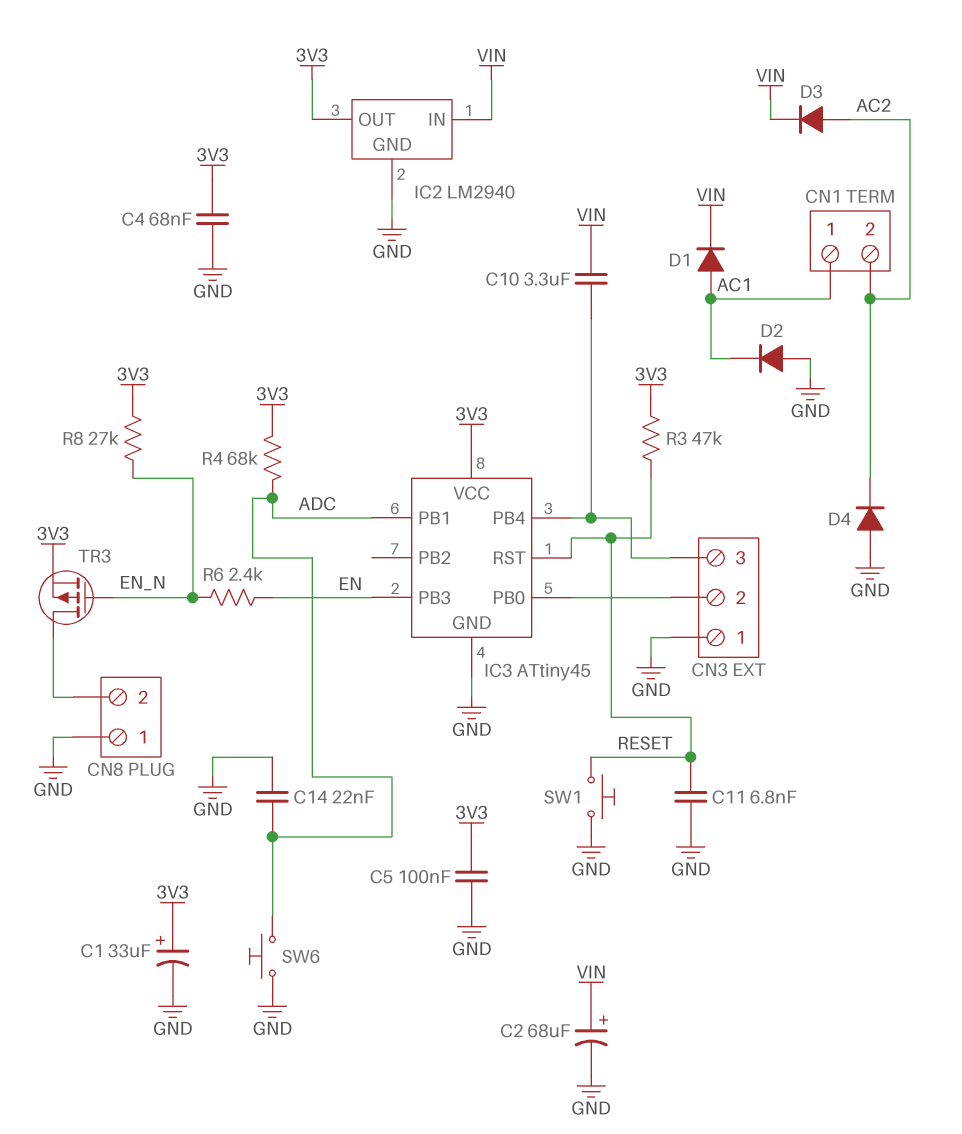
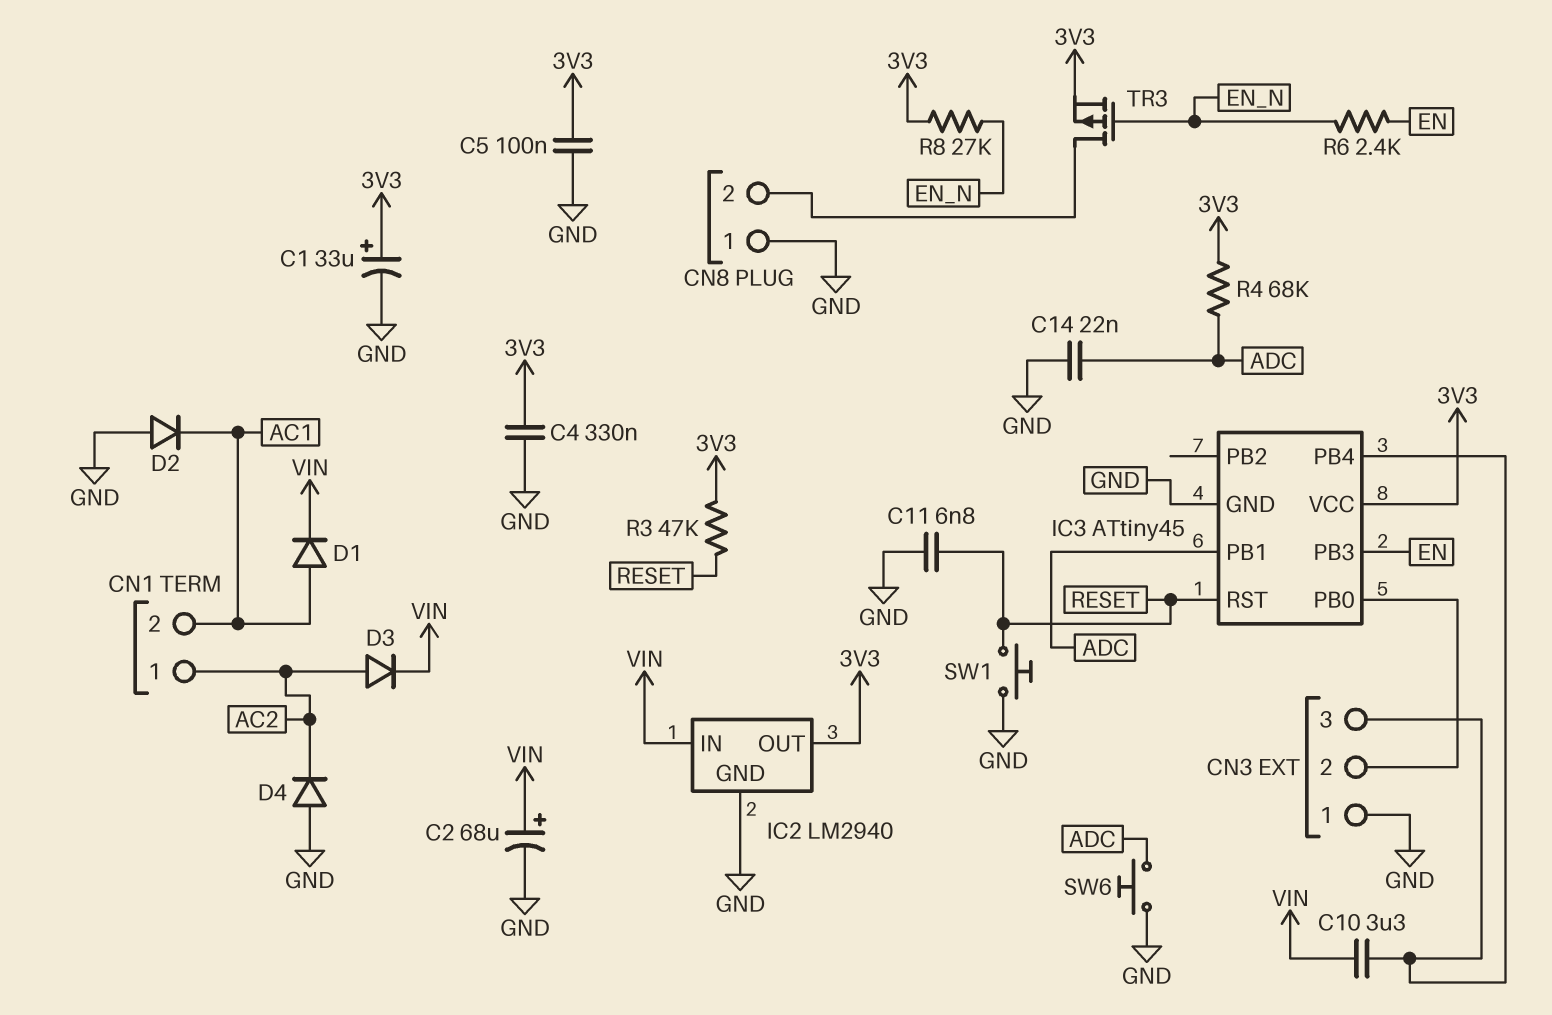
C4: 68nF (3V3, GND) -> 330nF (3V3, GND)
CN1 pin 1: AC1 -> AC2
CN1 pin 2: AC2 -> AC1

